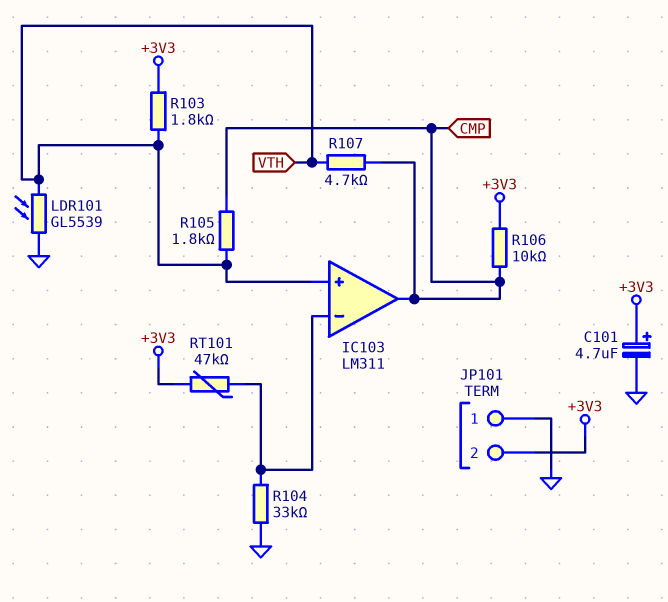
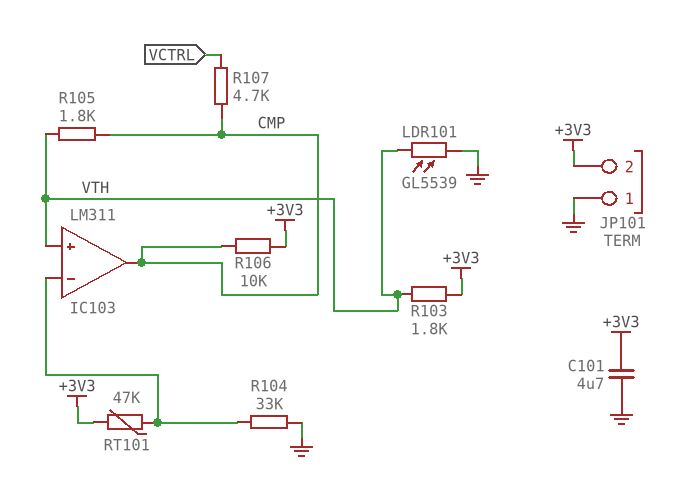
C101: 4.7uF (plus +3V3, minus GND) -> 4.7uF (+3V3, GND)
R107: 4.7k (CMP, VTH) -> 4.7k (CMP, VCTRL)

